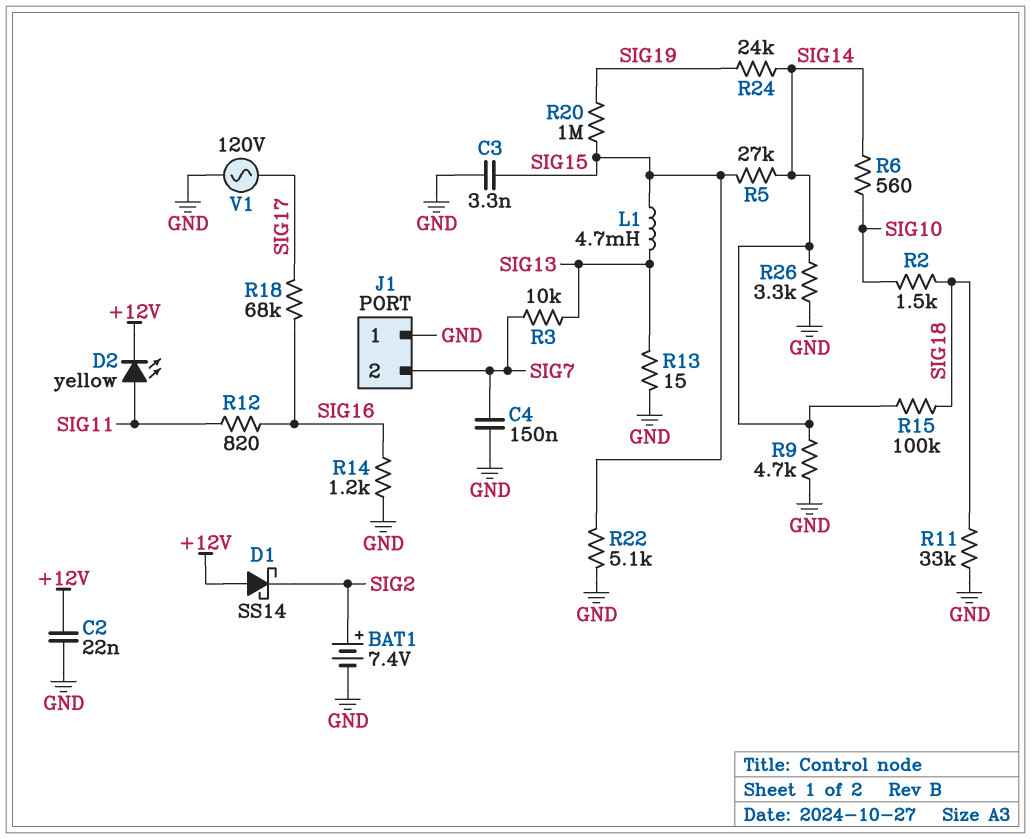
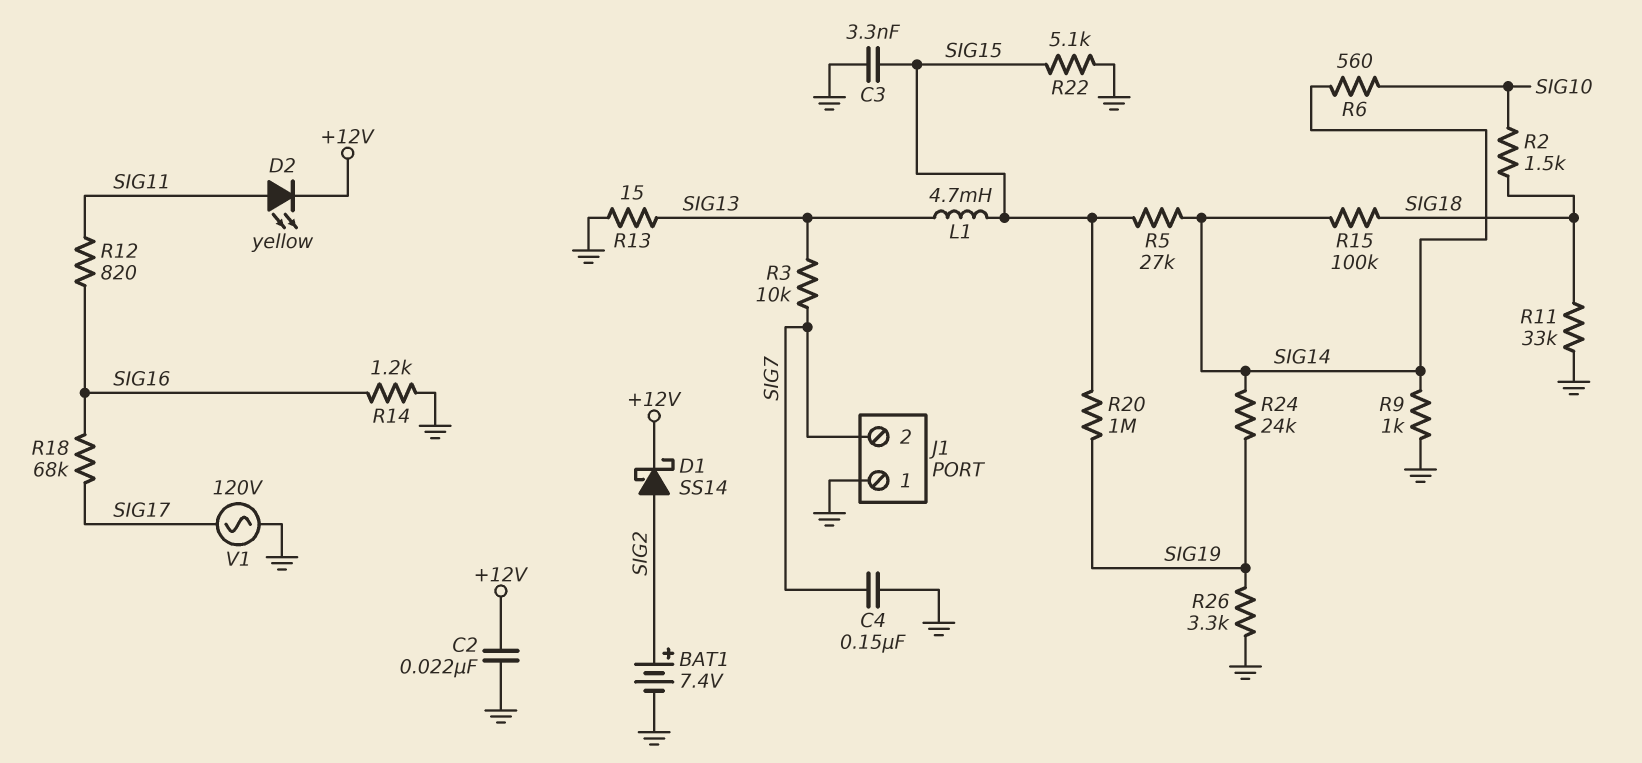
D1: schottky SS14 (A +12V, K SIG2) -> schottky SS14 (A SIG2, K +12V)
R9: 4.7k (GND, SIG14) -> 1k (GND, SIG14)
R26: 3.3k (GND, SIG14) -> 3.3k (GND, SIG19)

